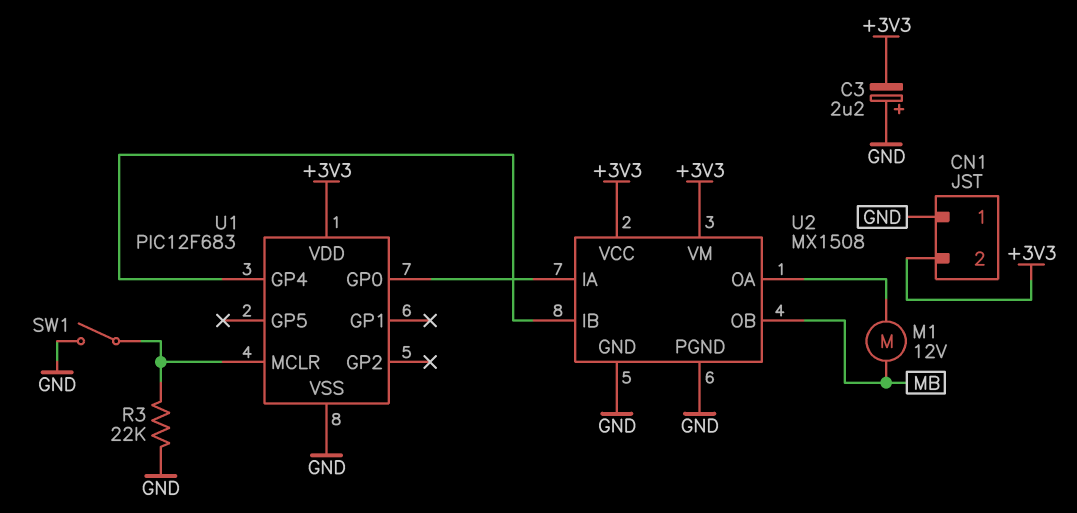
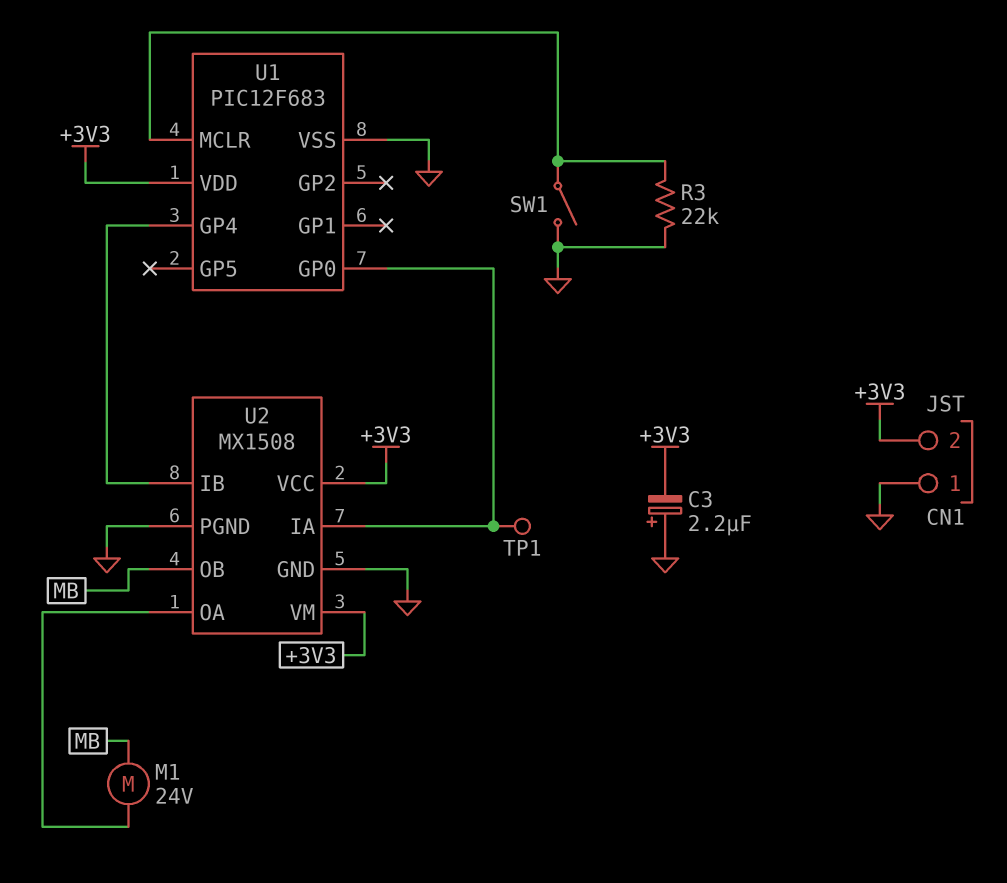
M1: motor 12V (MB, U2/OA) -> motor 24V (MB, U2/OA)
TP1: none -> test point (U1/GP0)

